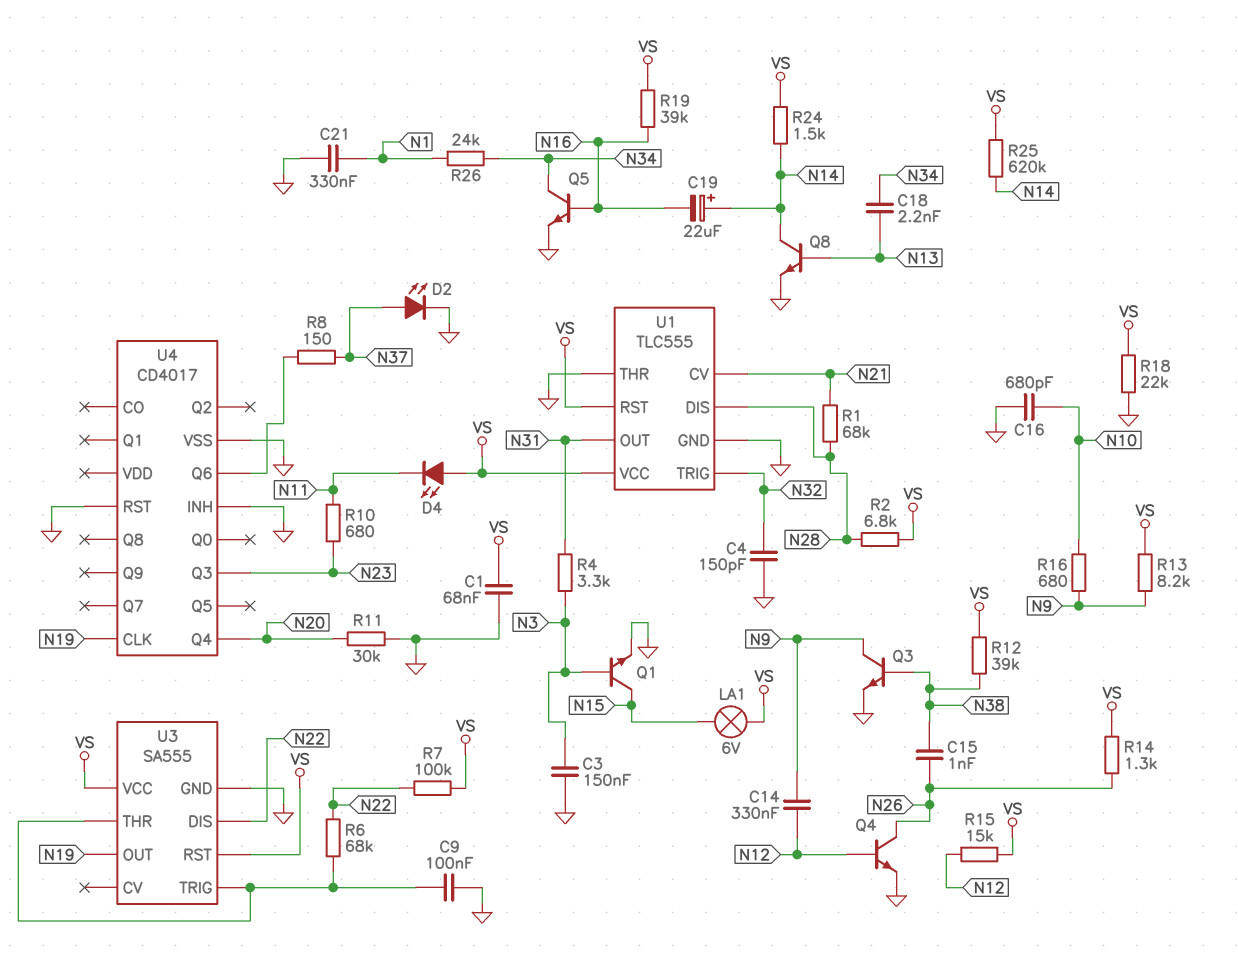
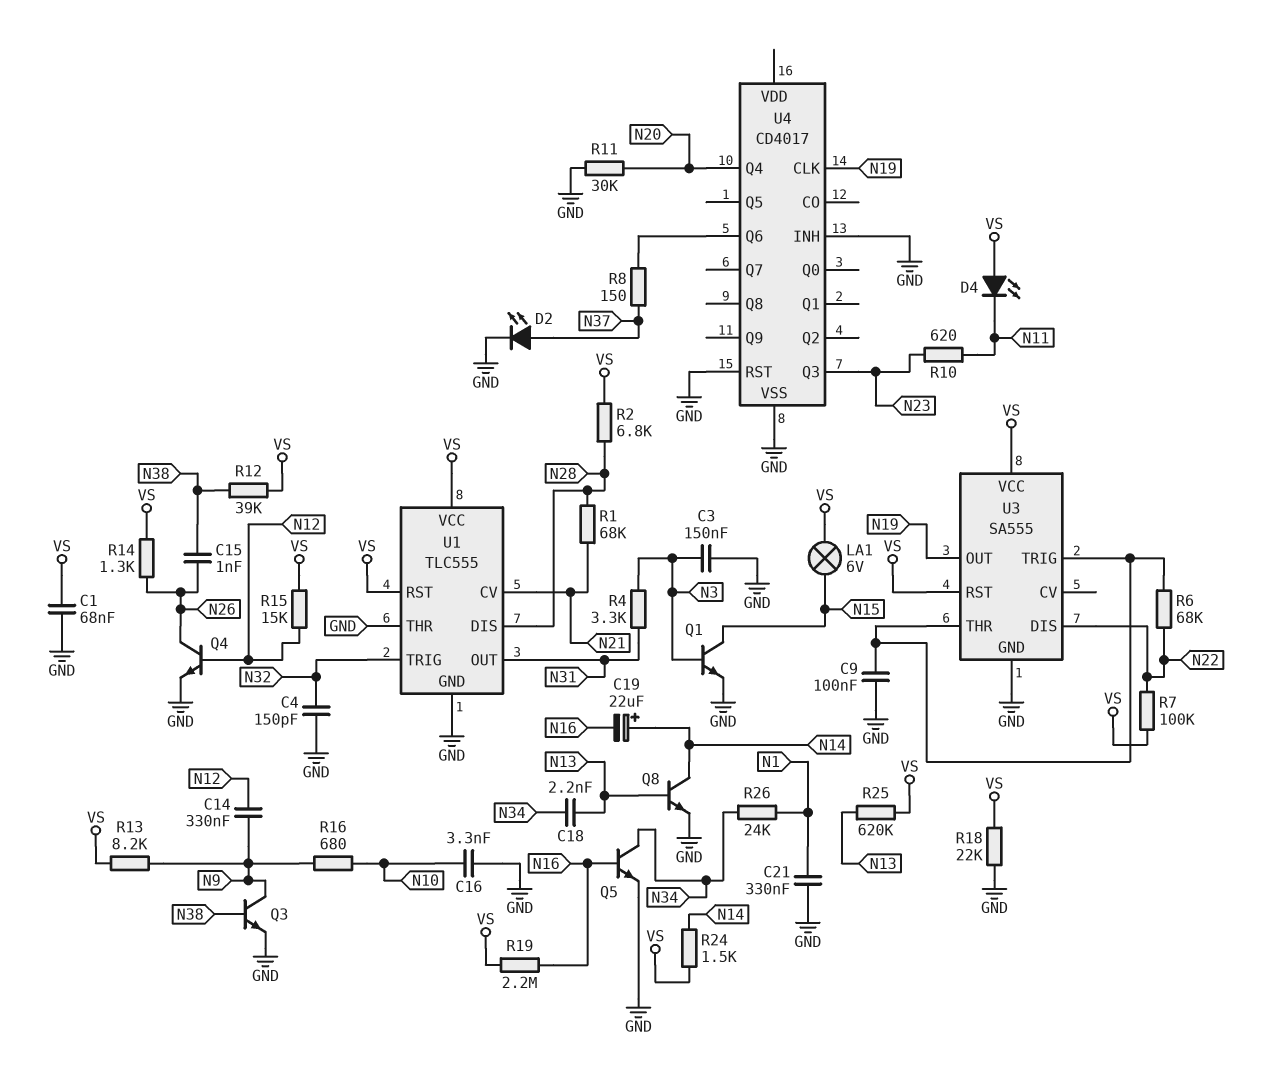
C16: 680pF (GND, N10) -> 3.3nF (GND, N10)
R10: 680 (N11, N23) -> 620 (N11, N23)
R19: 39k (N16, VS) -> 2.2M (N16, VS)
R25: 620k (N14, VS) -> 620k (N13, VS)

